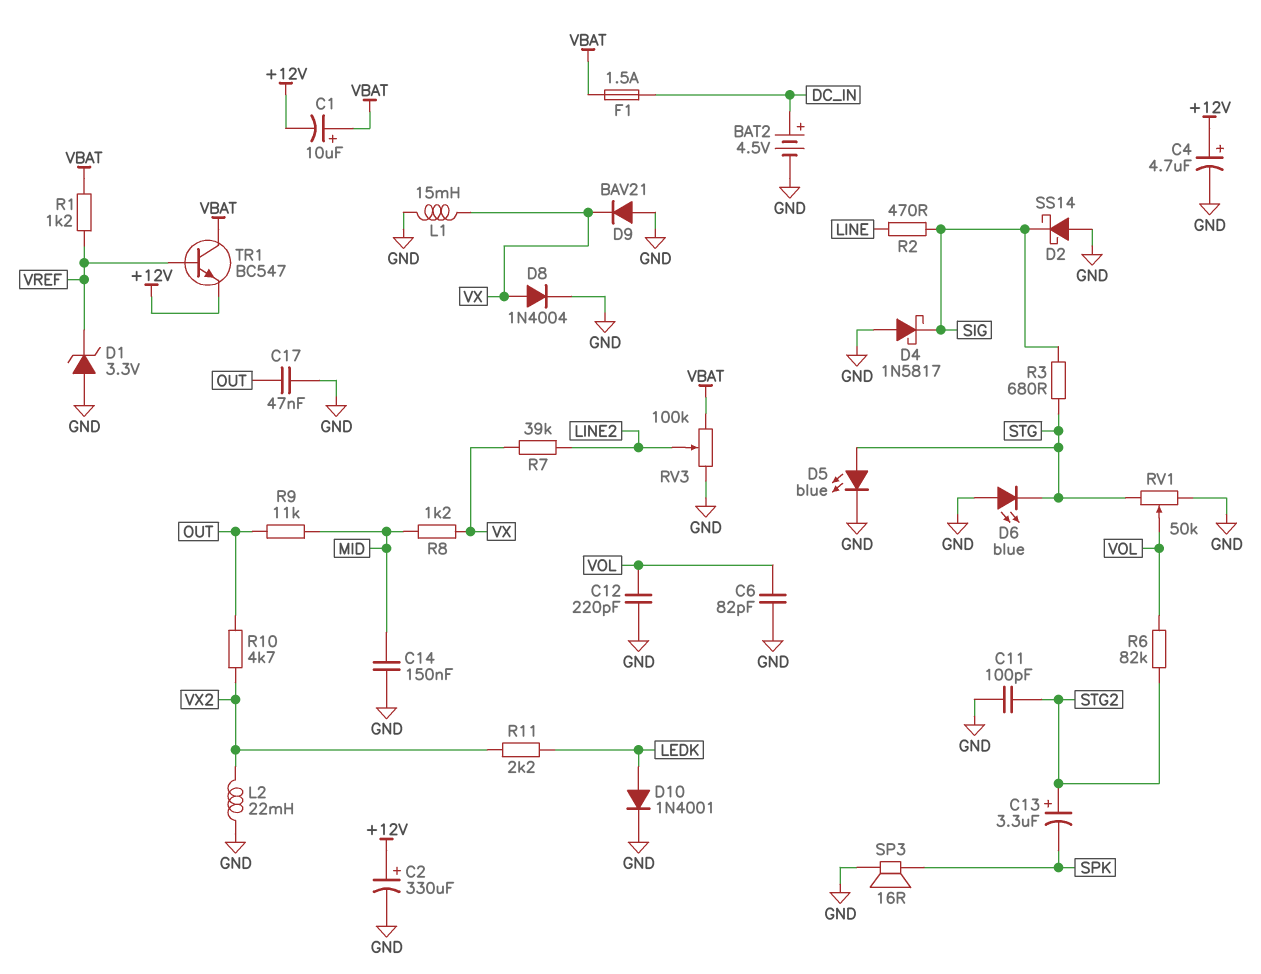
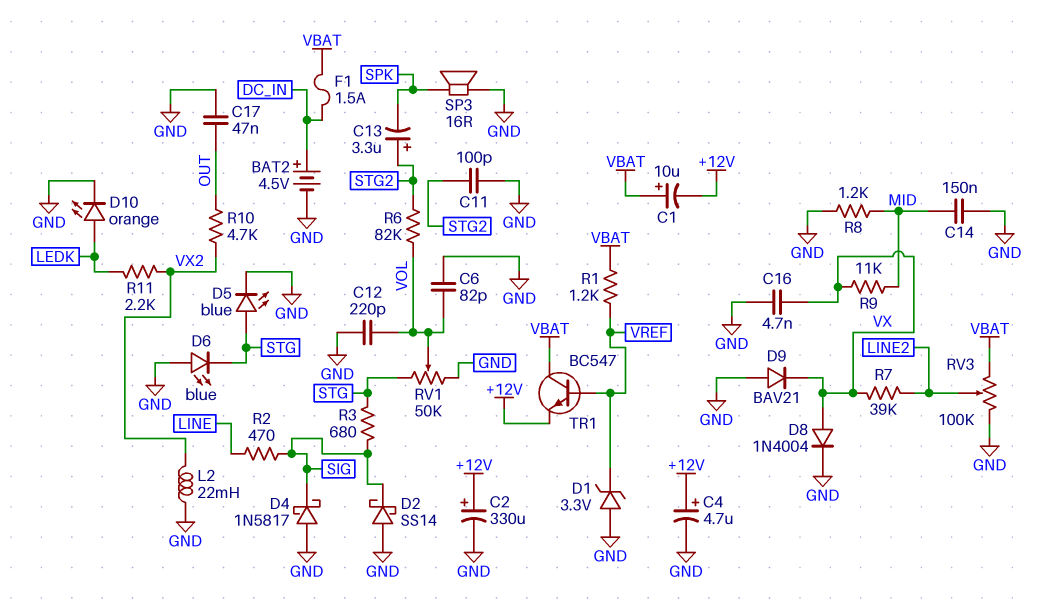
C16: none -> 4.7nF (GND, VX)
D10: diode 1N4001 (A LEDK, K GND) -> LED orange (A LEDK, K GND)
L1: 15mH (GND, VX) -> none
R8: 1.2k (MID, VX) -> 1.2k (GND, MID)
R9: 11k (MID, OUT) -> 11k (MID, VX)

